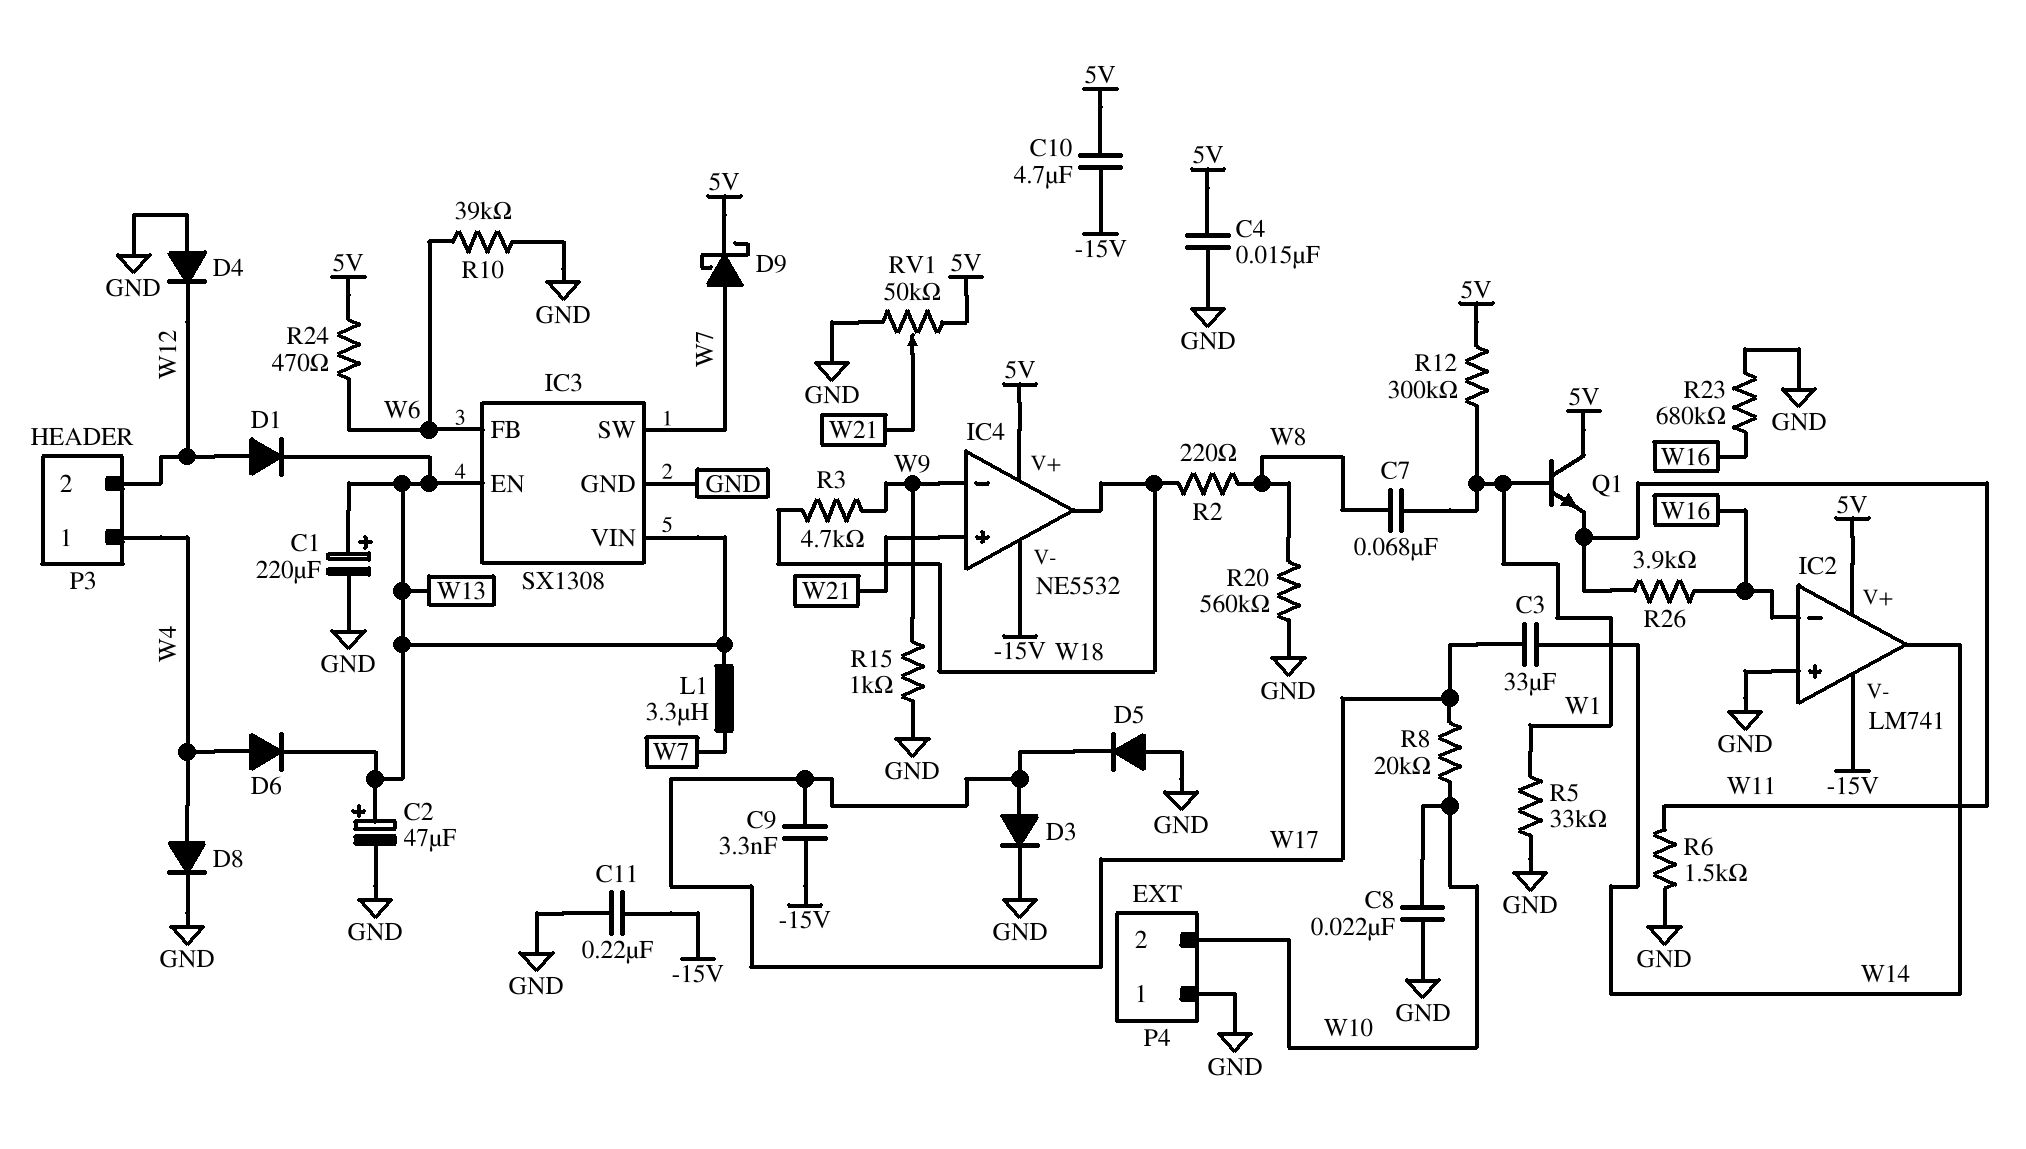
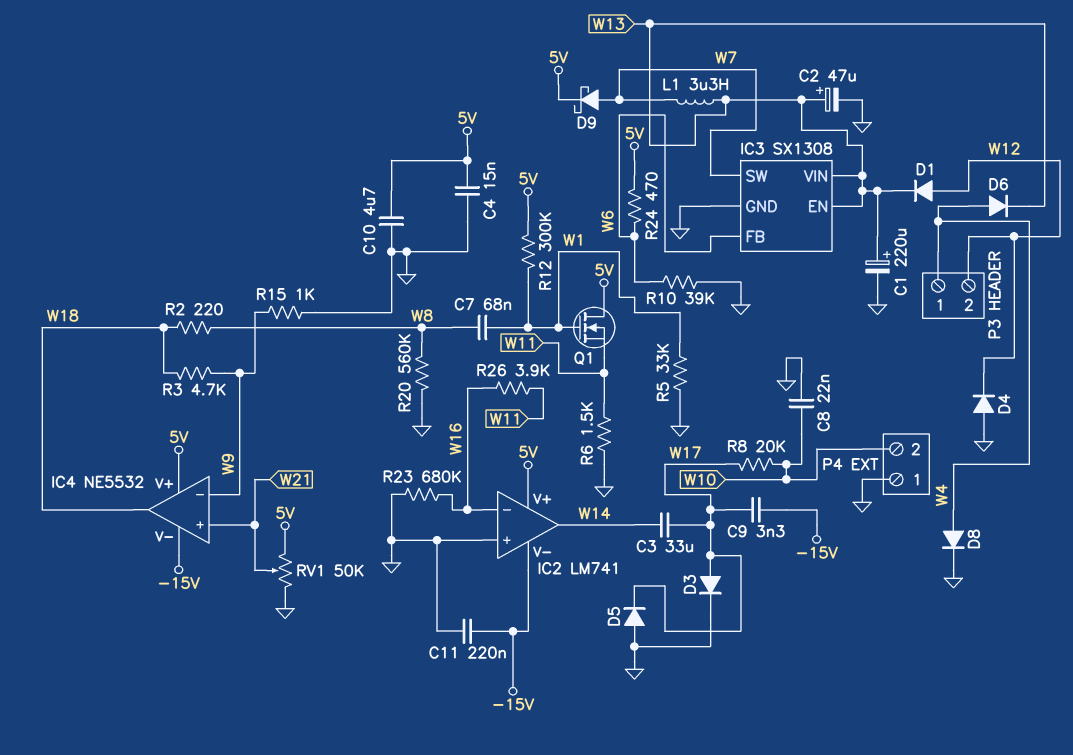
C10: 4.7uF (-15V, 5V) -> 4.7uF (5V, GND)
Q1: NPN (B W1, C 5V, E W11) -> NMOS (G W1, D 5V, S W11)

